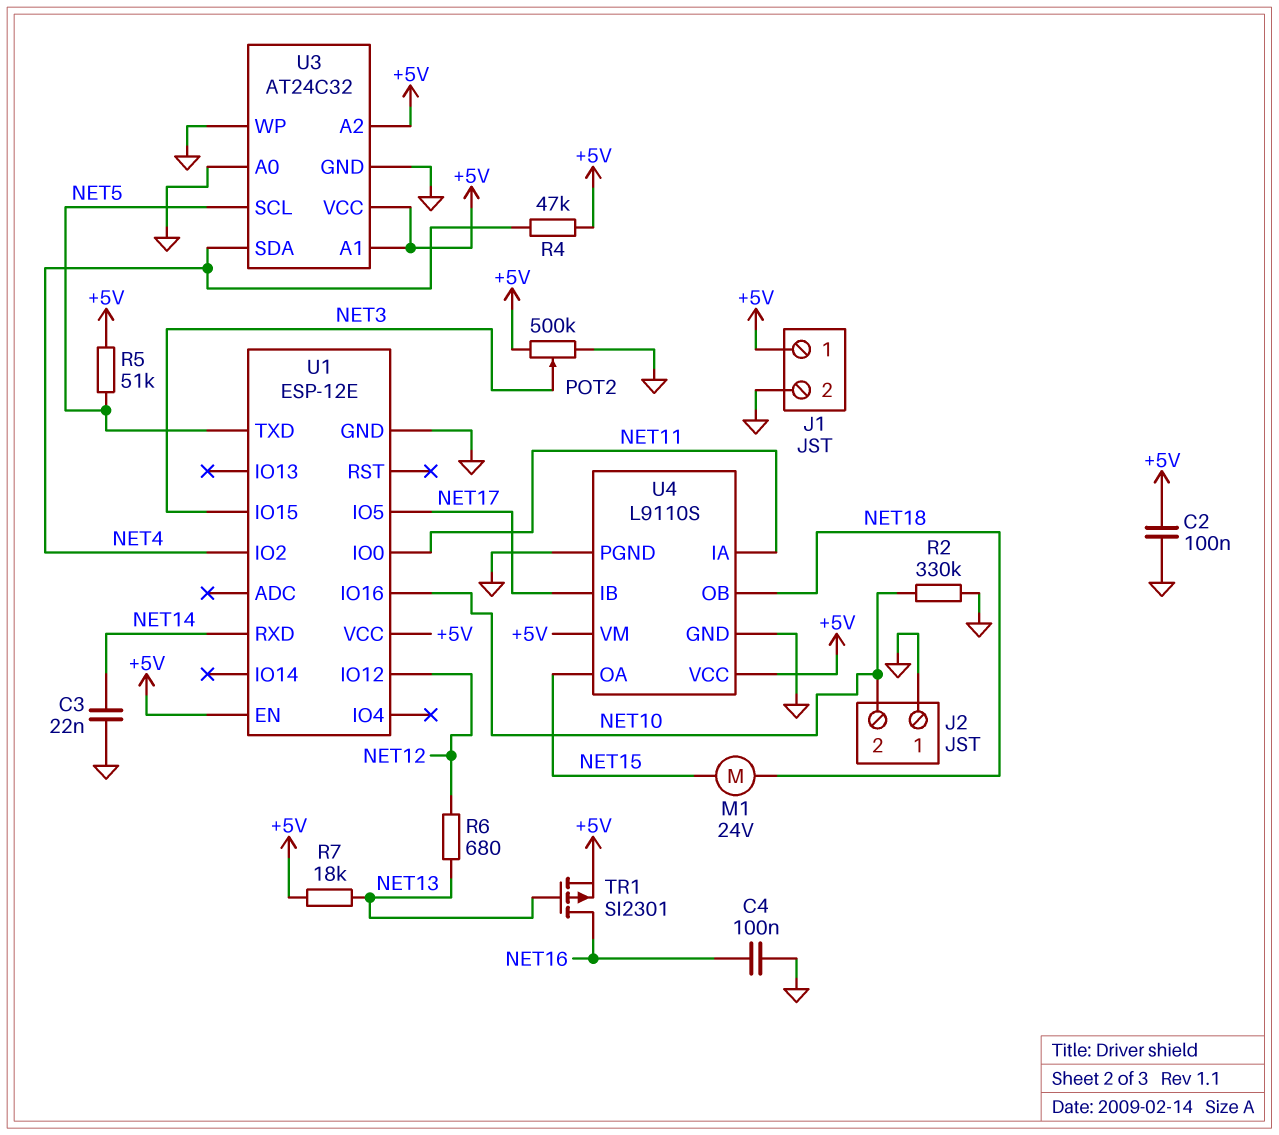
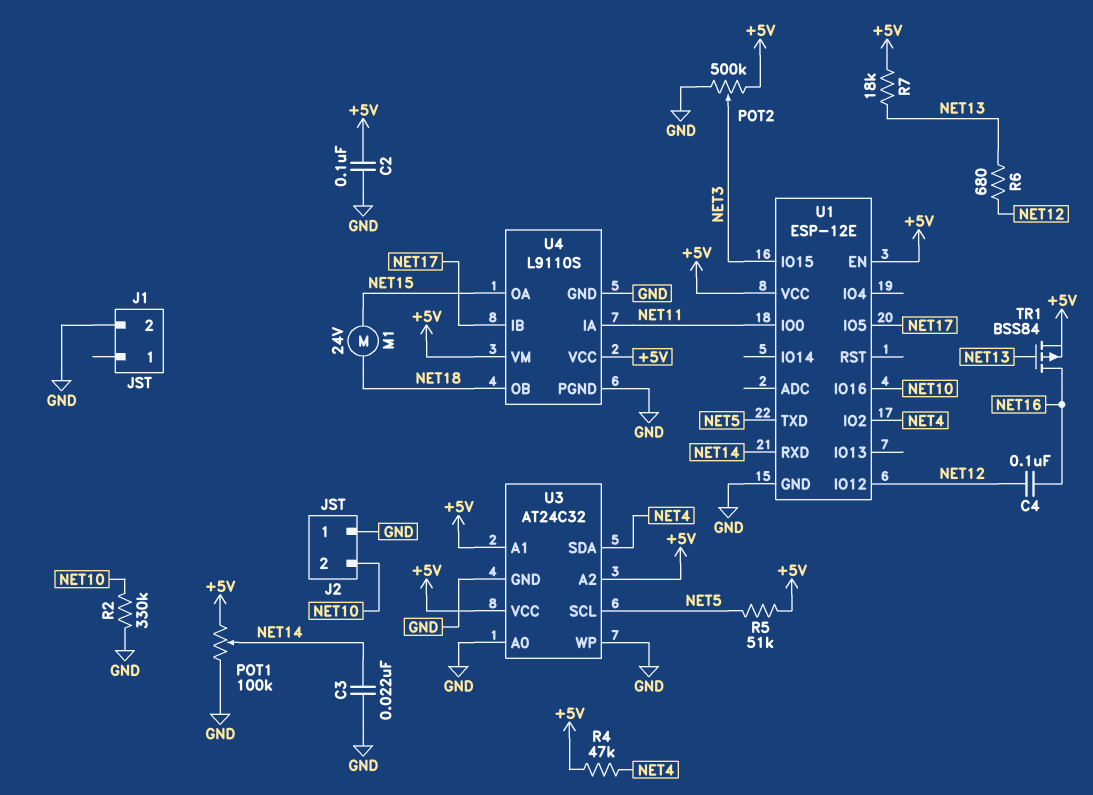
C4: 100nF (GND, NET16) -> 100nF (NET12, NET16)
J1 pin 1: +5V -> none
POT1: none -> 100k (+5V, GND, wiper NET14)
TR1: PMOS SI2301 (G NET13, D NET16, S +5V) -> PMOS BSS84 (G NET13, D NET16, S +5V)

